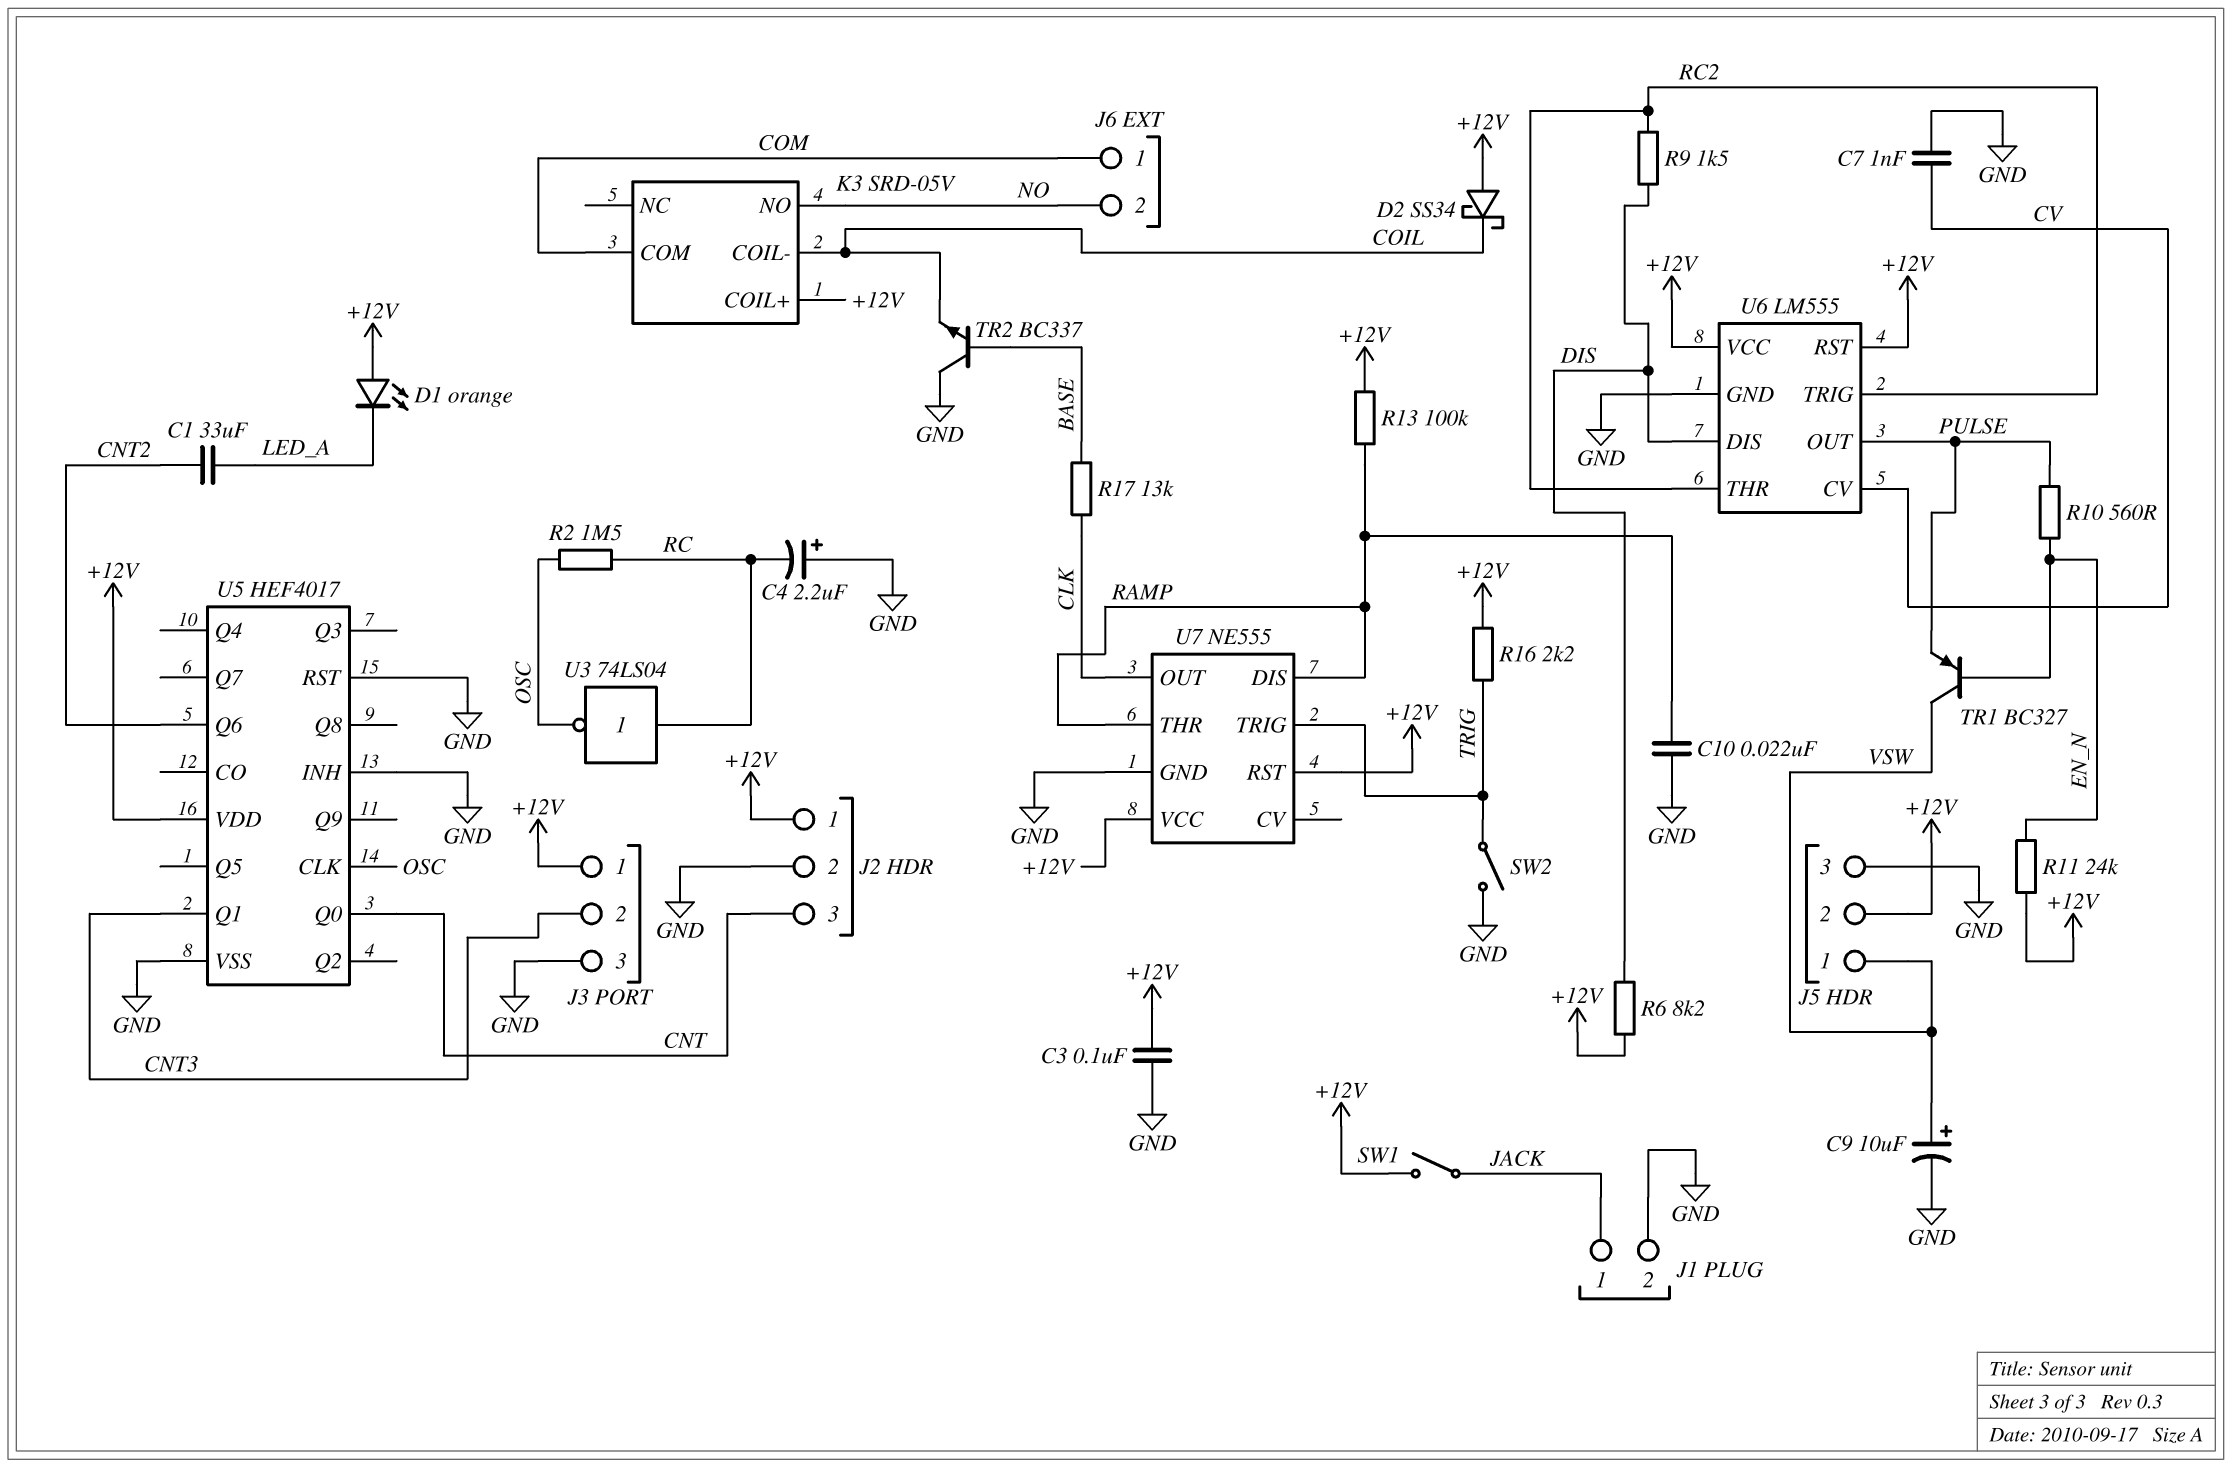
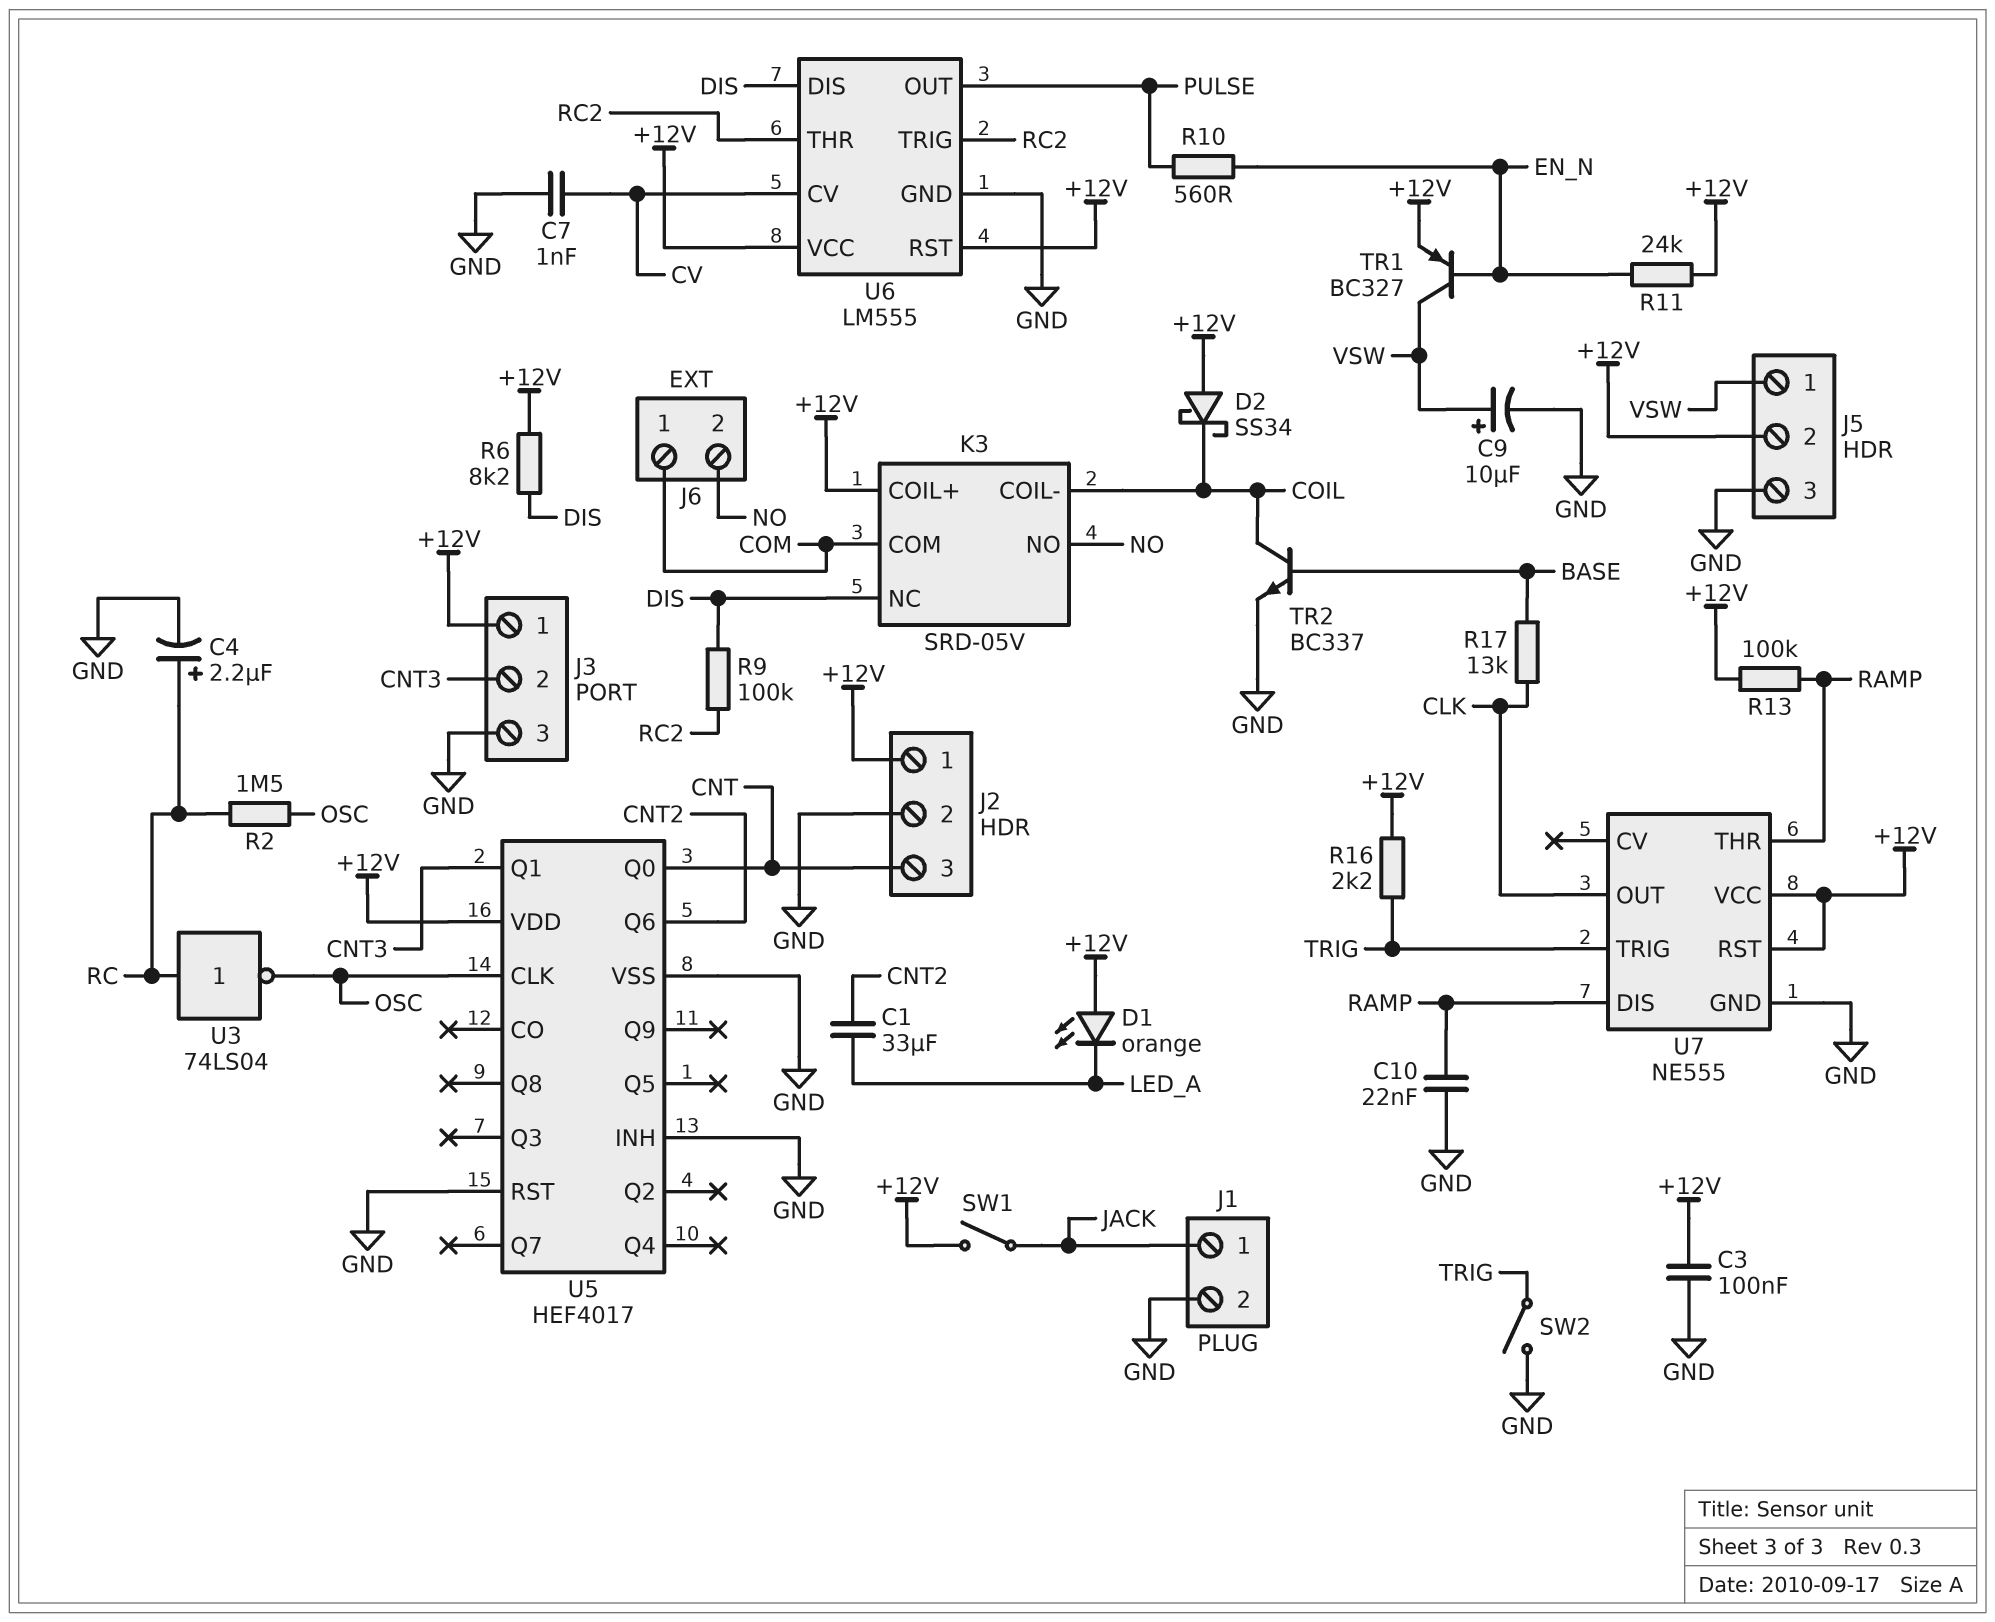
C4: 2.2uF (plus GND, minus RC) -> 2.2uF (plus RC, minus GND)
K3 pin NC: none -> DIS
R9: 1.5k (DIS, RC2) -> 100k (DIS, RC2)
TR1: PNP BC327 (B EN_N, C VSW, E PULSE) -> PNP BC327 (B EN_N, C VSW, E +12V)
TR2: NPN BC337 (B BASE, C GND, E COIL) -> NPN BC337 (B BASE, C COIL, E GND)

